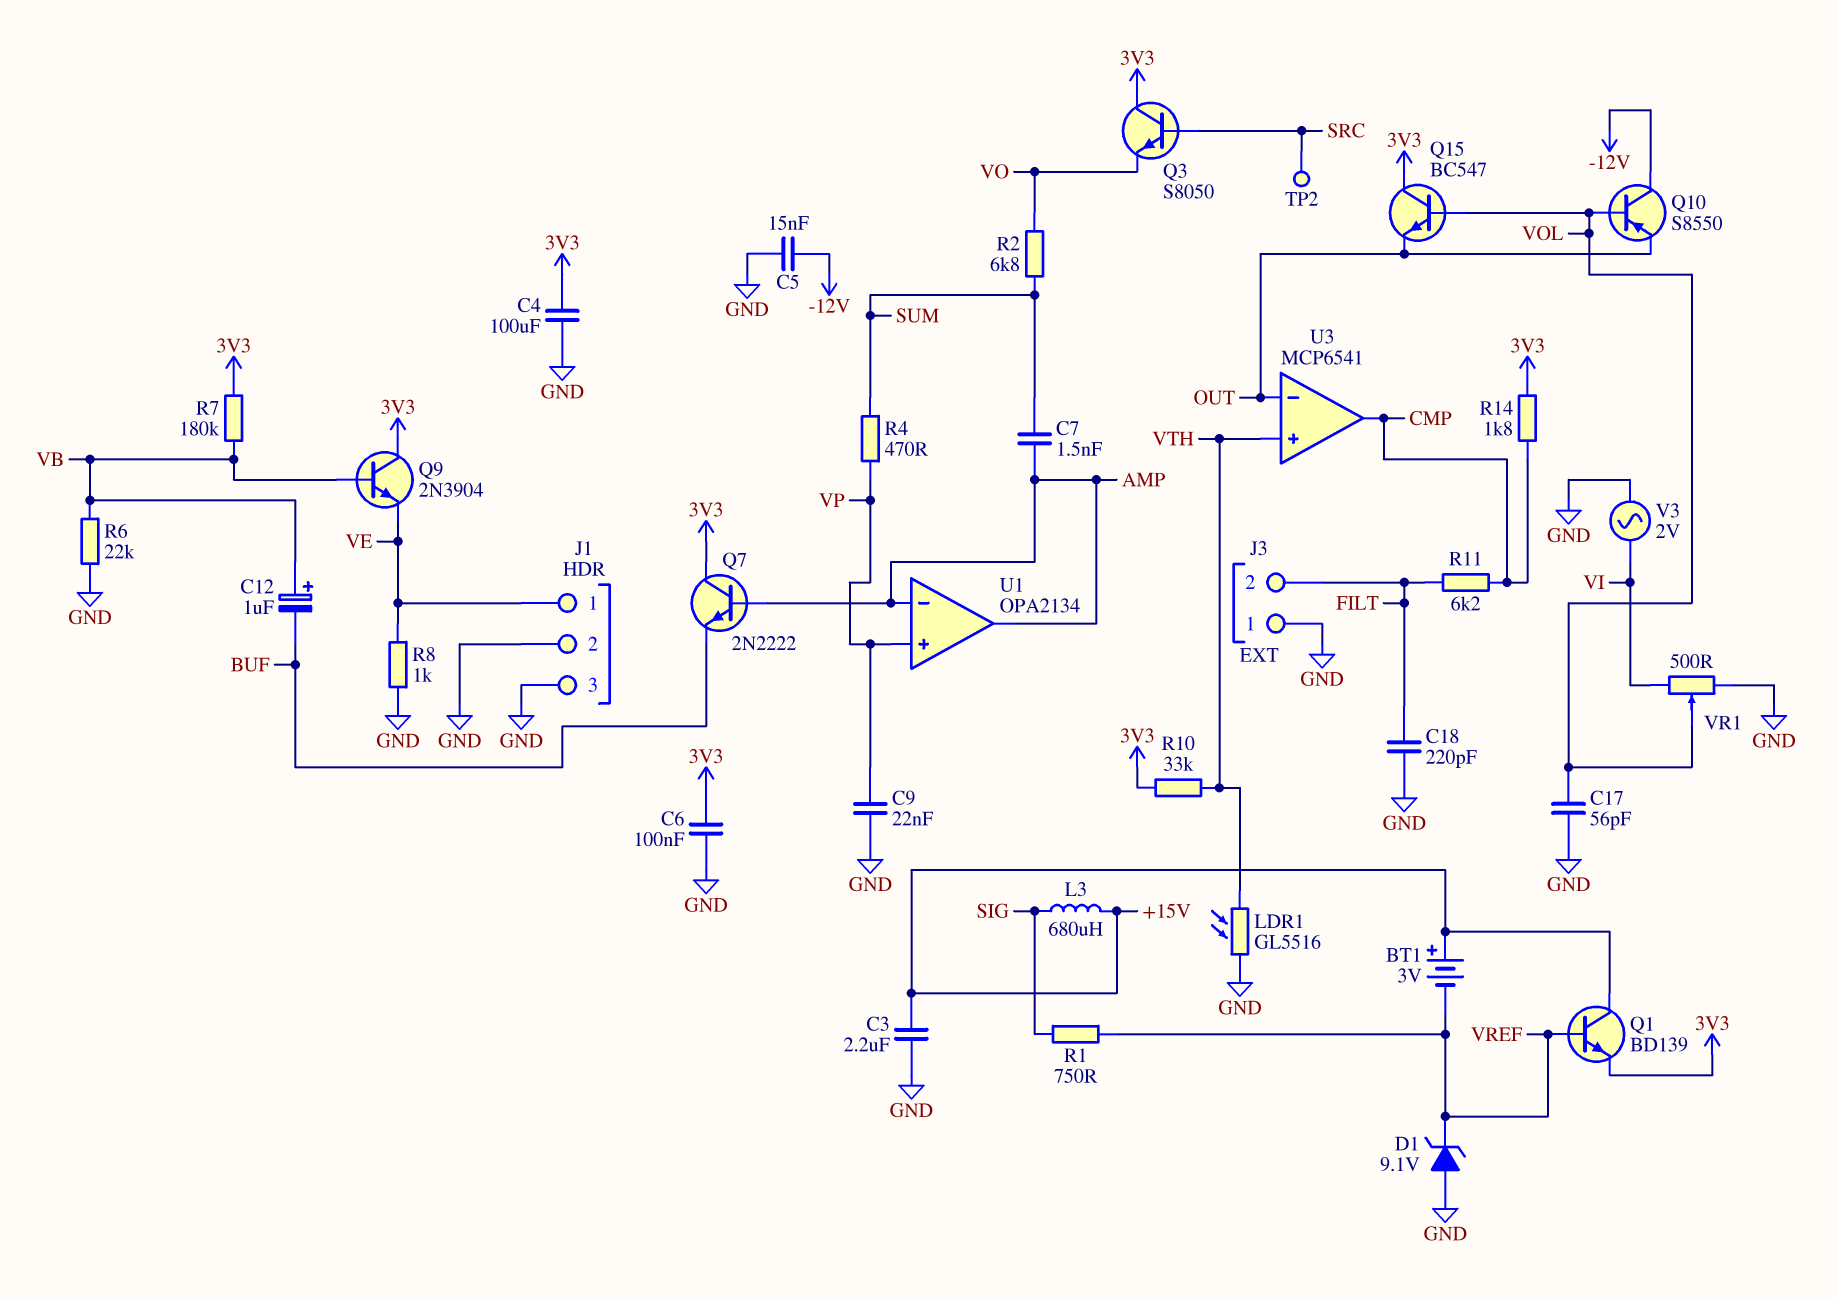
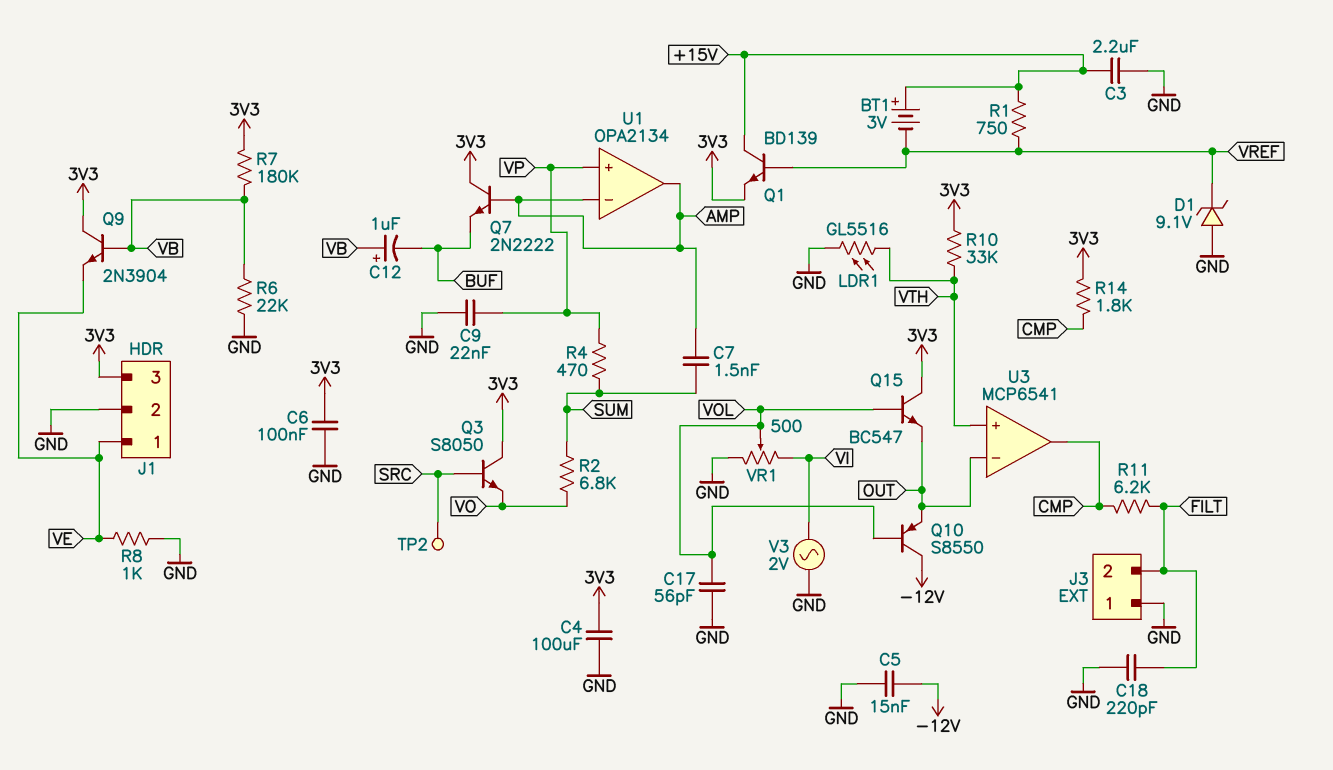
J1 pin 3: GND -> 3V3
L3: 680uH (+15V, SIG) -> none
R1: 750 (SIG, VREF) -> 750 (+15V, VREF)

